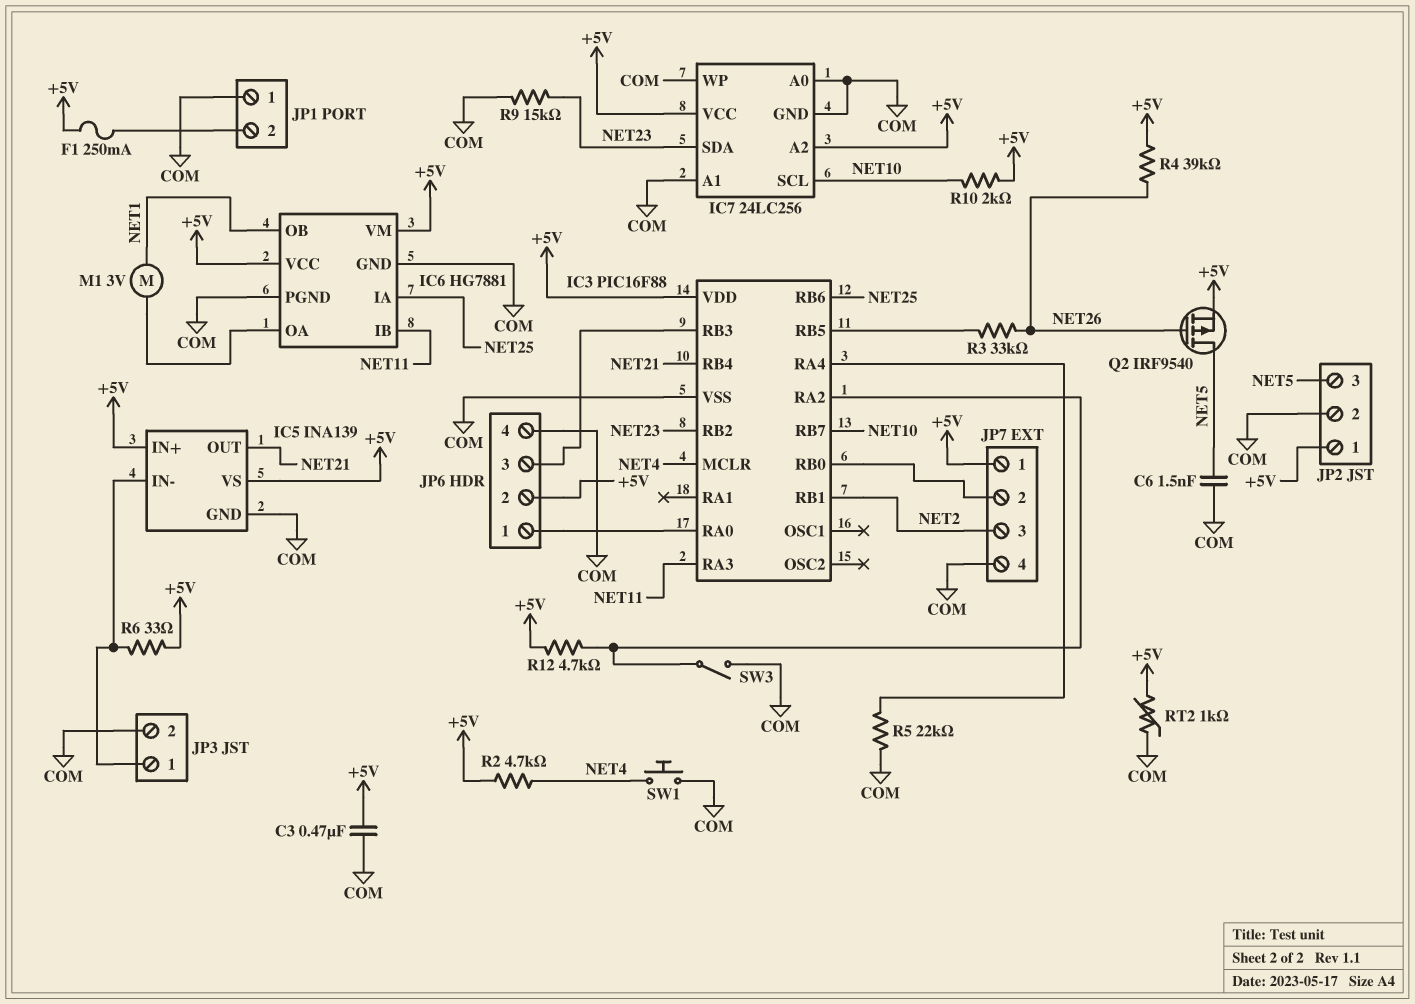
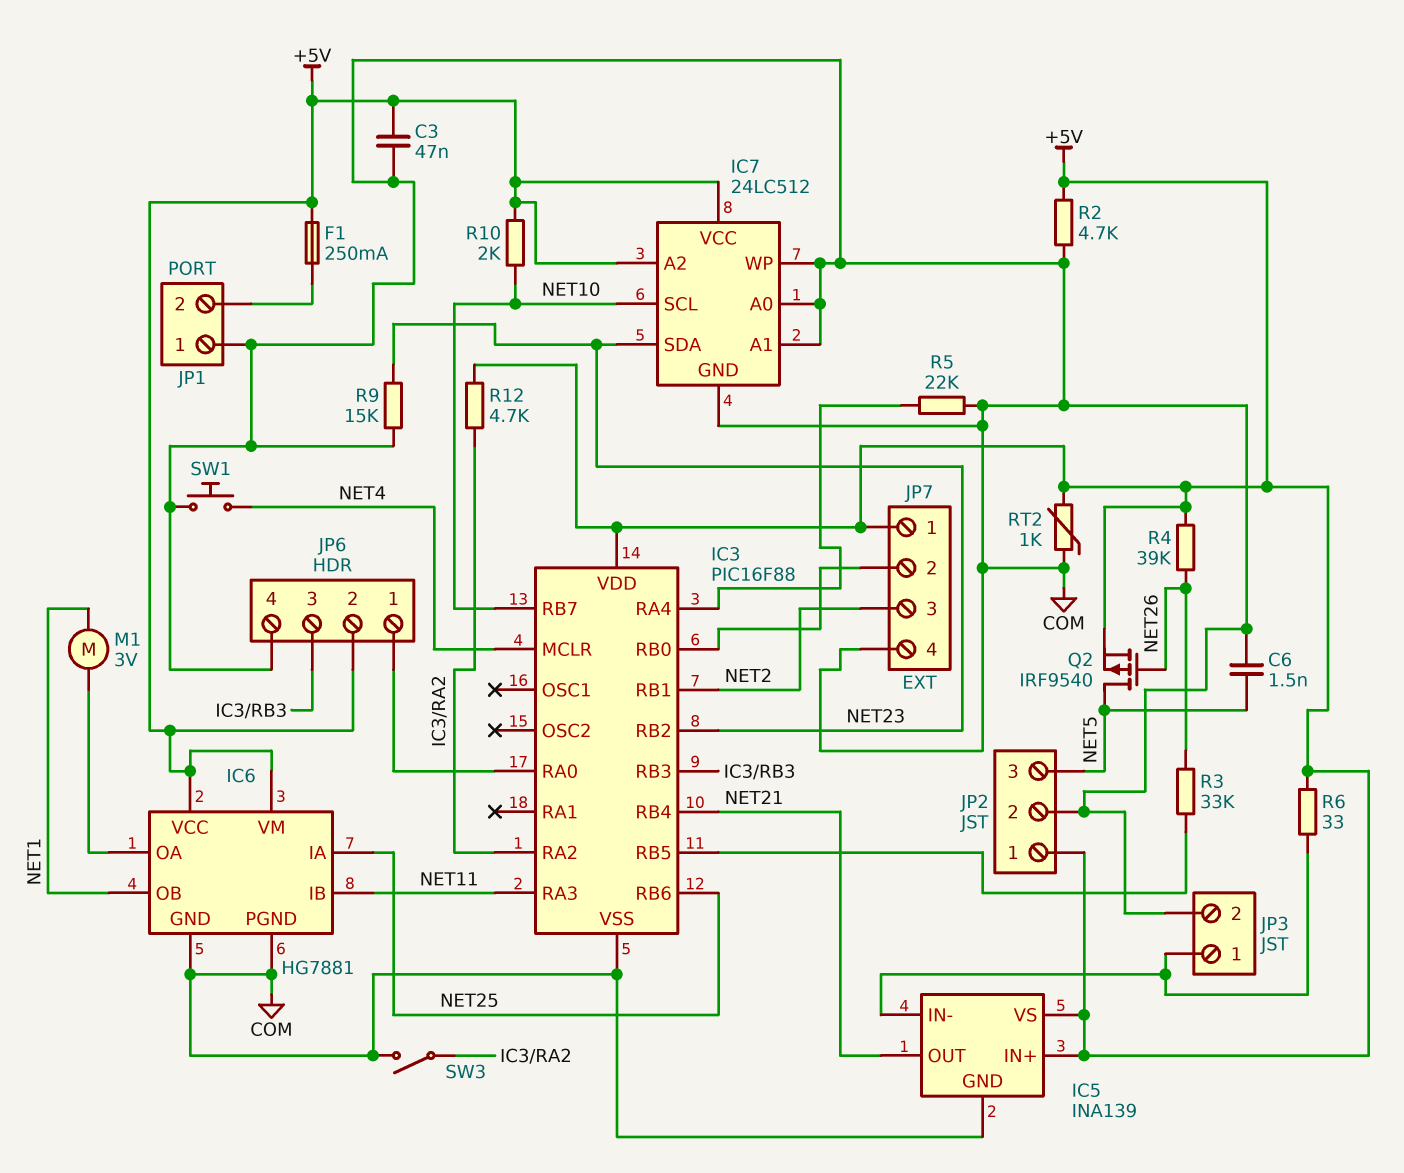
C3: 470nF (+5V, COM) -> 47nF (+5V, COM)
IC7: 24LC256 -> 24LC512
R2: 4.7k (+5V, NET4) -> 4.7k (+5V, COM)

